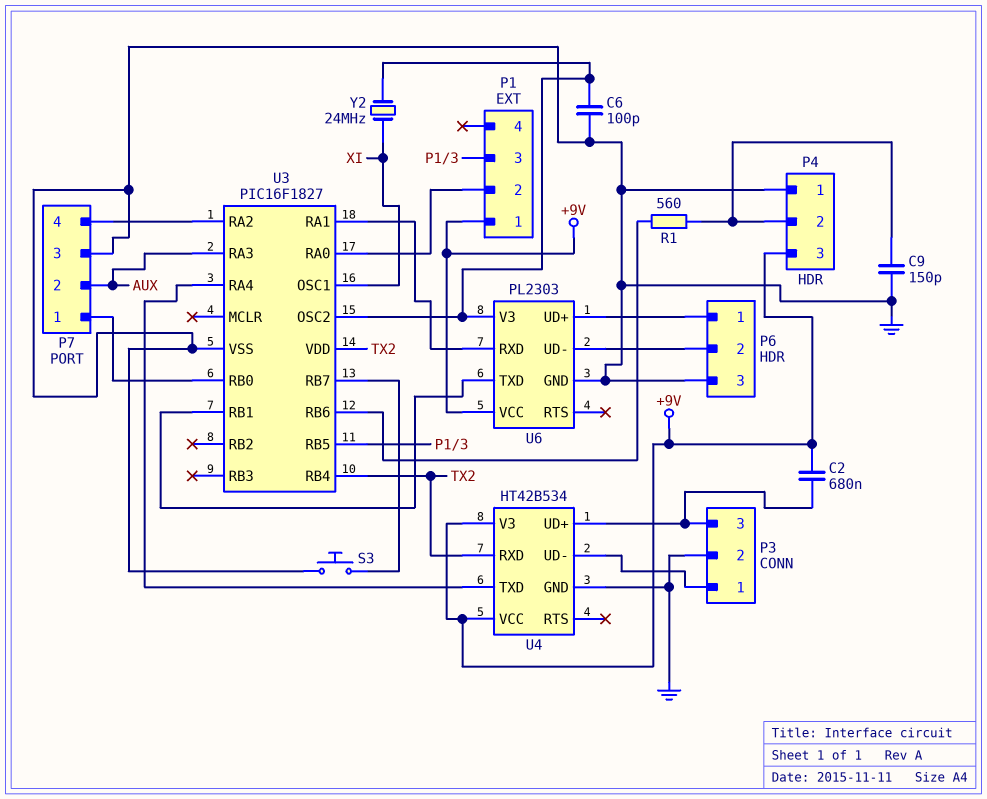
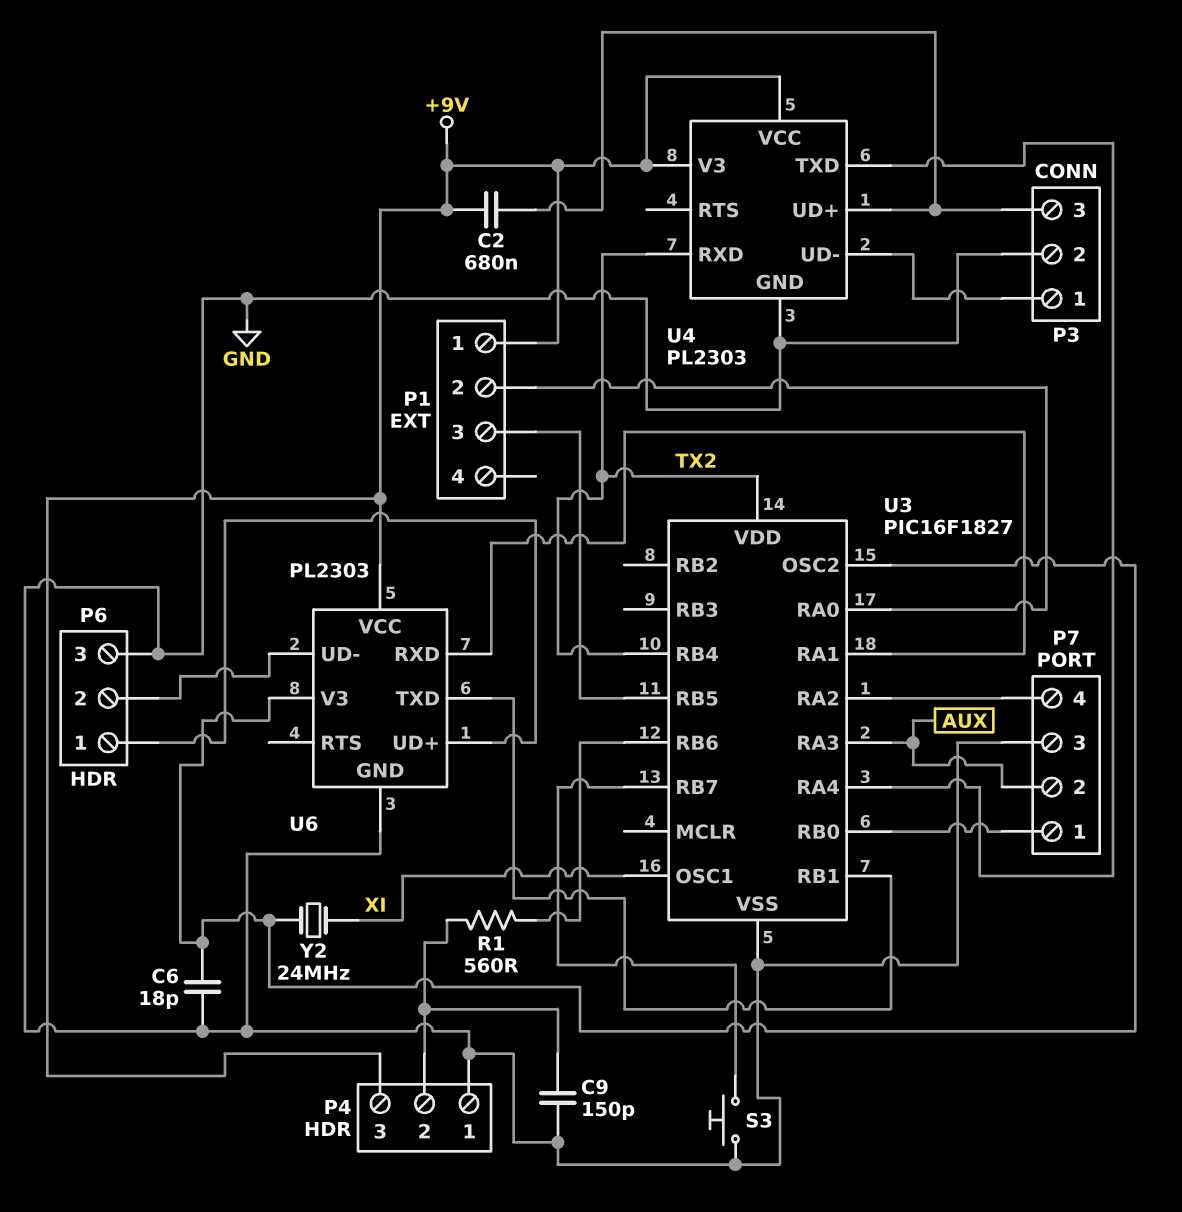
C6: 100pF (GND, U3/OSC2) -> 18pF (GND, U3/OSC2)
U4: HT42B534 -> PL2303

